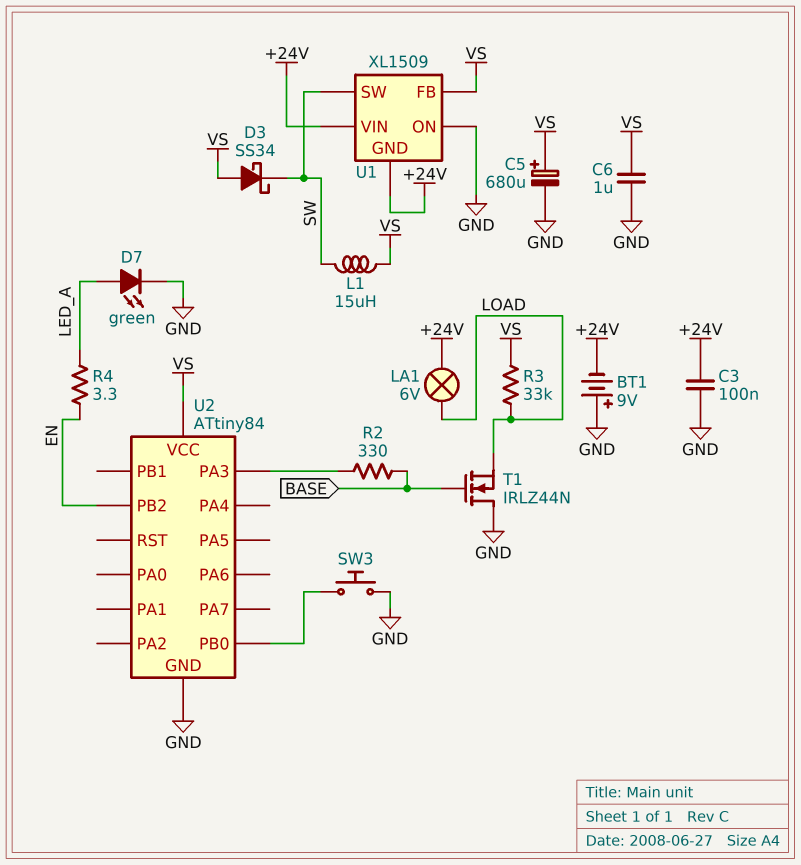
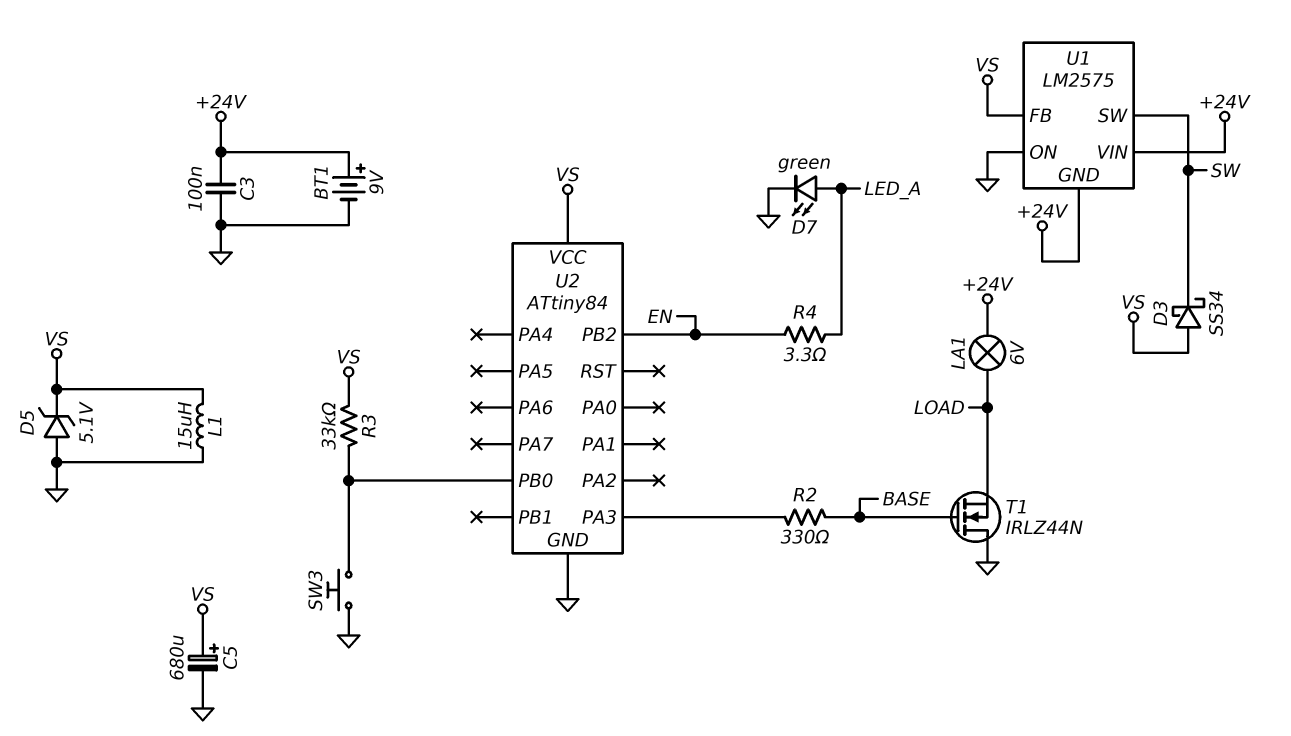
BT1: 9V (plus GND, minus +24V) -> 9V (plus +24V, minus GND)
C6: 1uF (GND, VS) -> none
D5: none -> zener 5.1V (A GND, K VS)
L1: 15uH (SW, VS) -> 15uH (GND, VS)
R3: 33k (LOAD, VS) -> 33k (U2/PB0, VS)
U1: XL1509 -> LM2575

